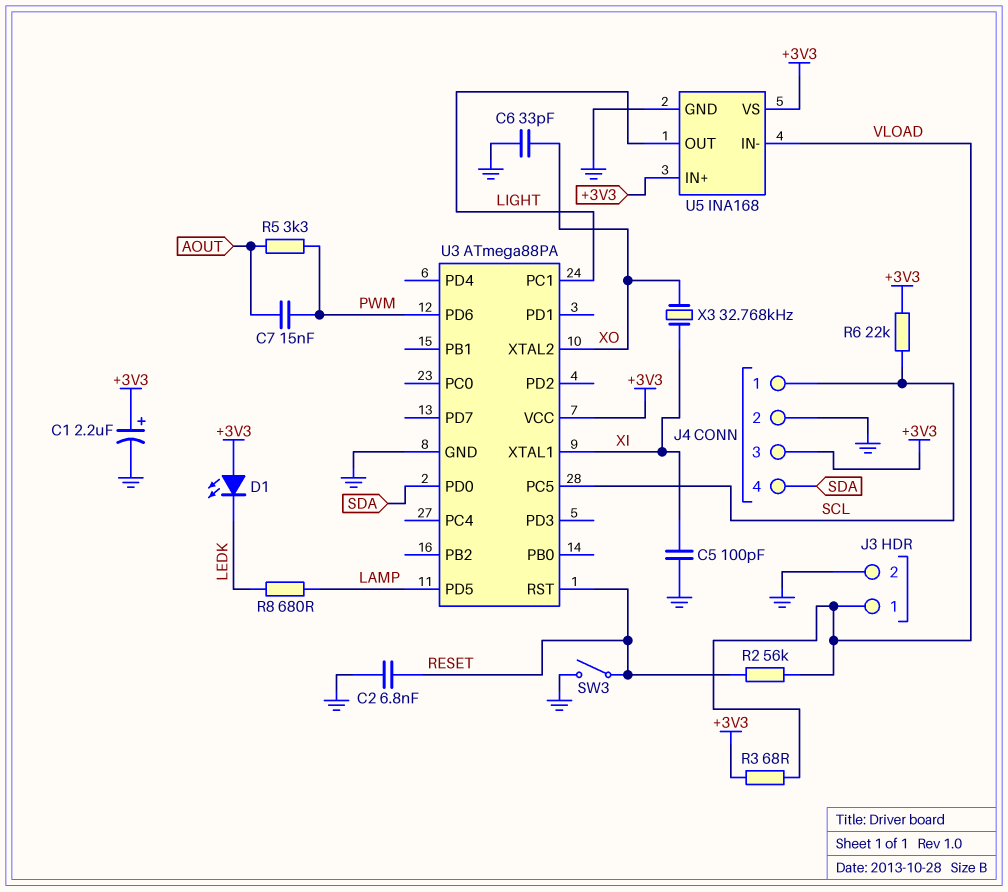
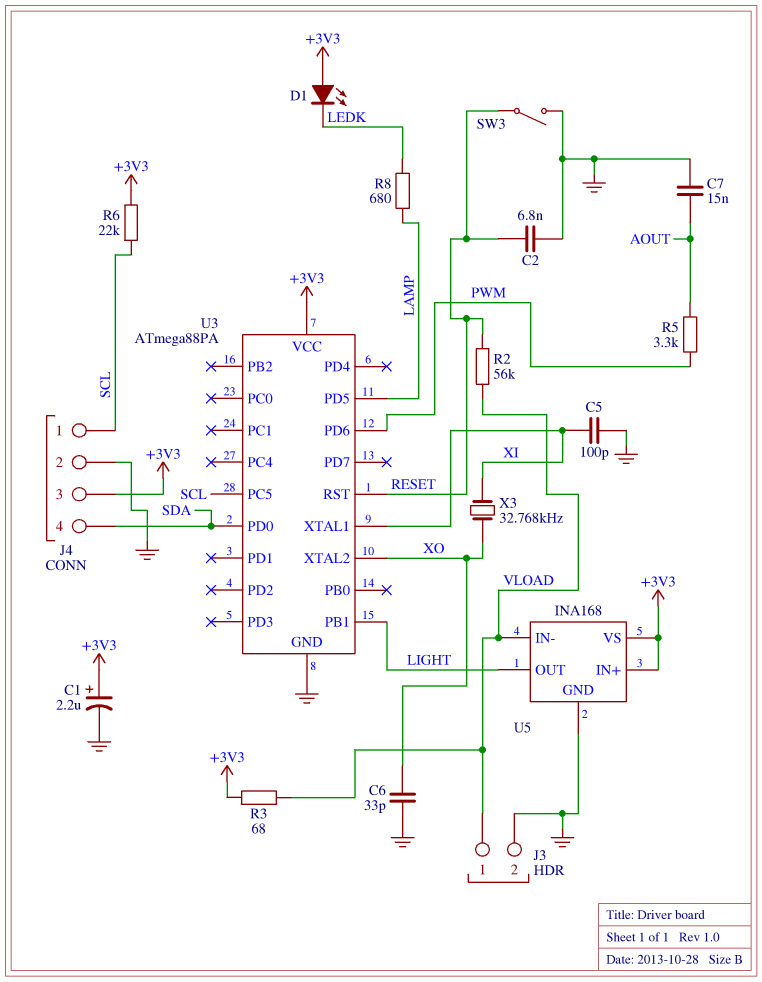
C7: 15nF (AOUT, PWM) -> 15nF (AOUT, GND)
U3 pin PB1: none -> LIGHT
U3 pin PC1: LIGHT -> none

